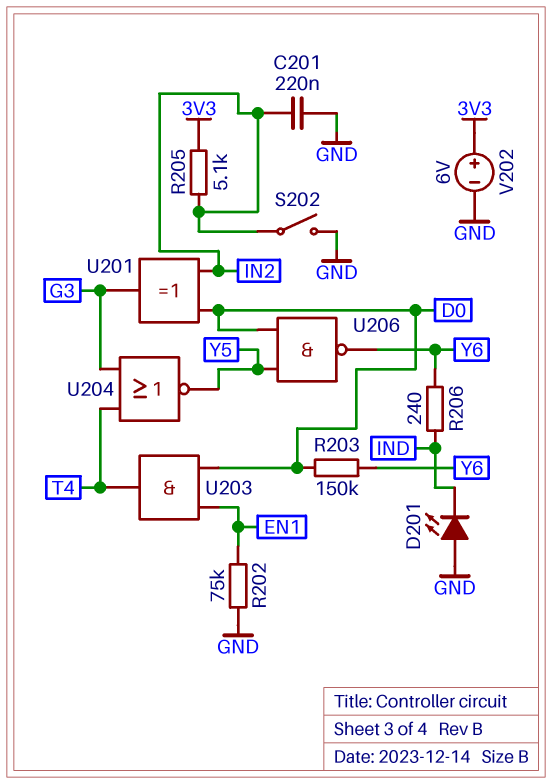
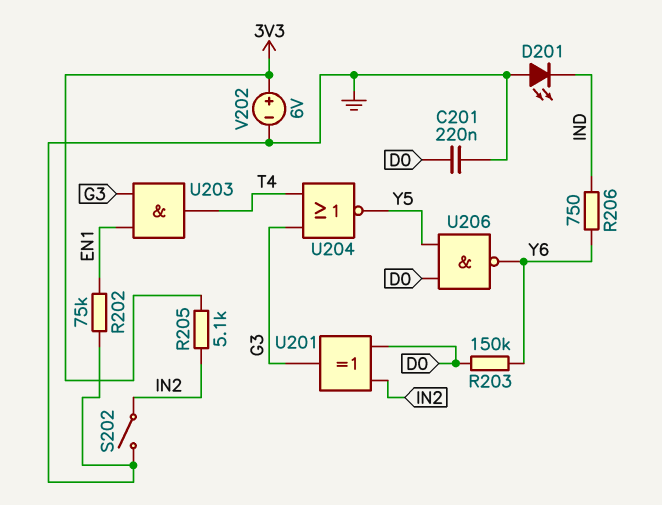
C201: 220nF (GND, IN2) -> 220nF (D0, GND)
R206: 240 (IND, Y6) -> 750 (IND, Y6)
U203: AND (in D0, in EN1, out T4) -> AND (in EN1, in G3, out T4)

